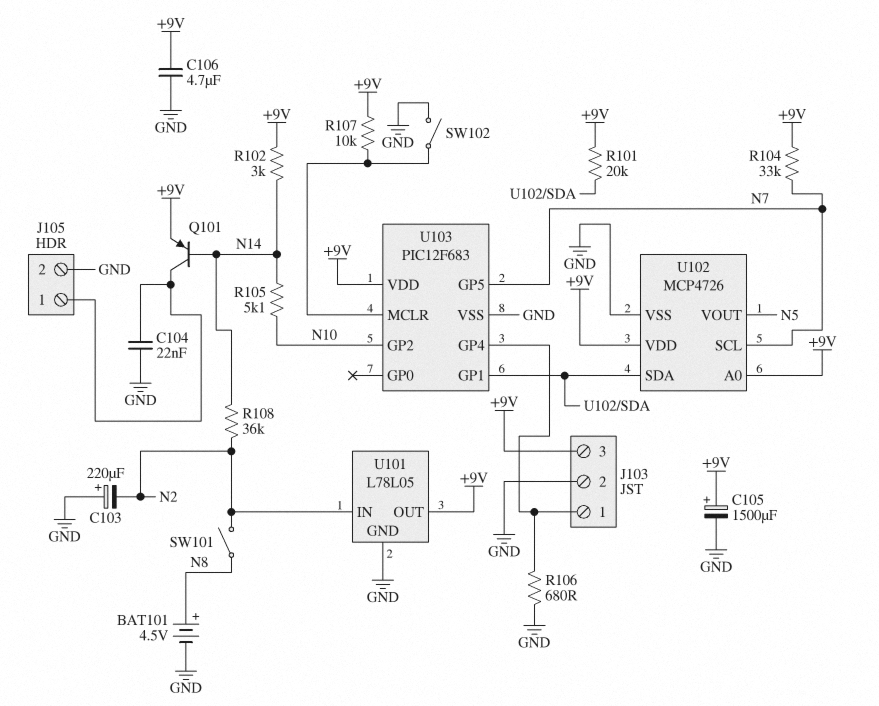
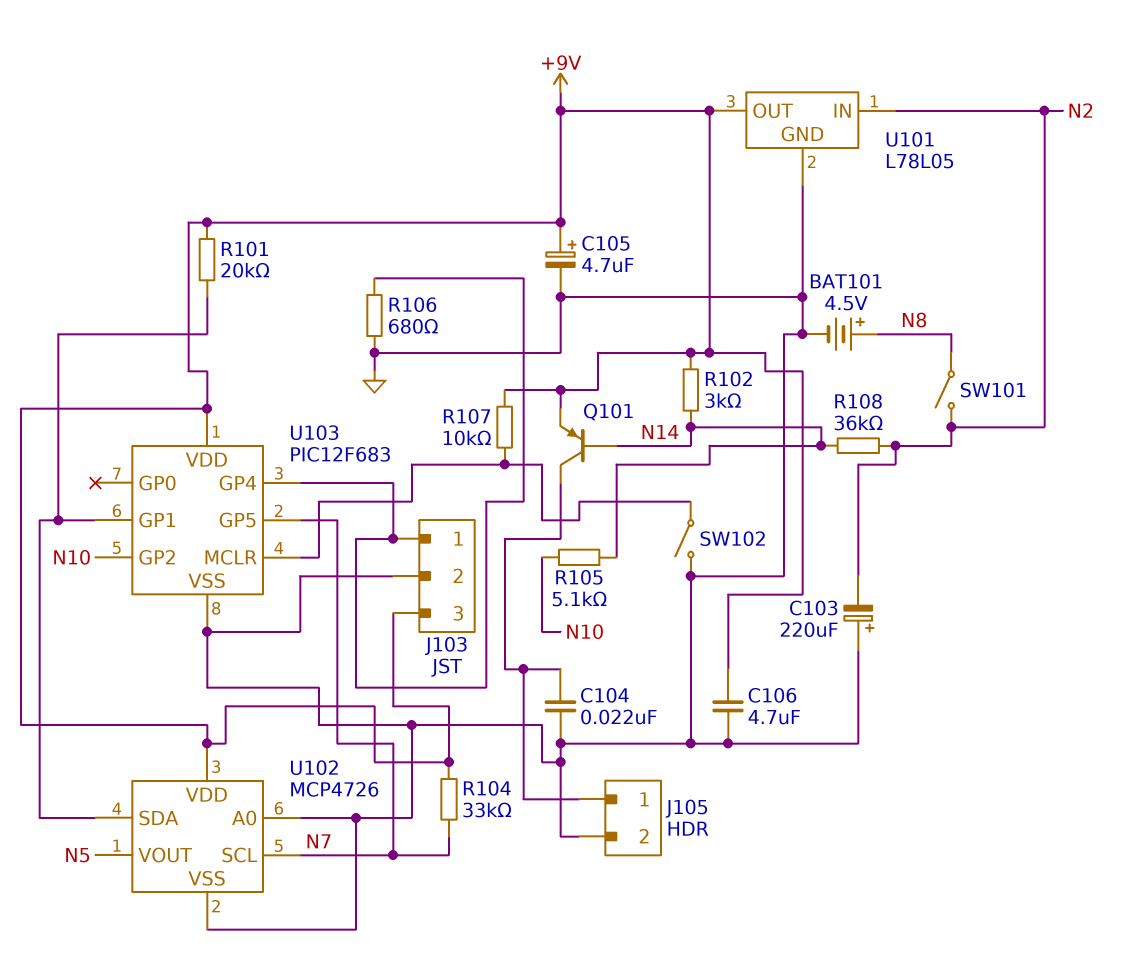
C105: 1500uF (plus +9V, minus GND) -> 4.7uF (plus +9V, minus GND)
U102 pin A0: +9V -> GND

